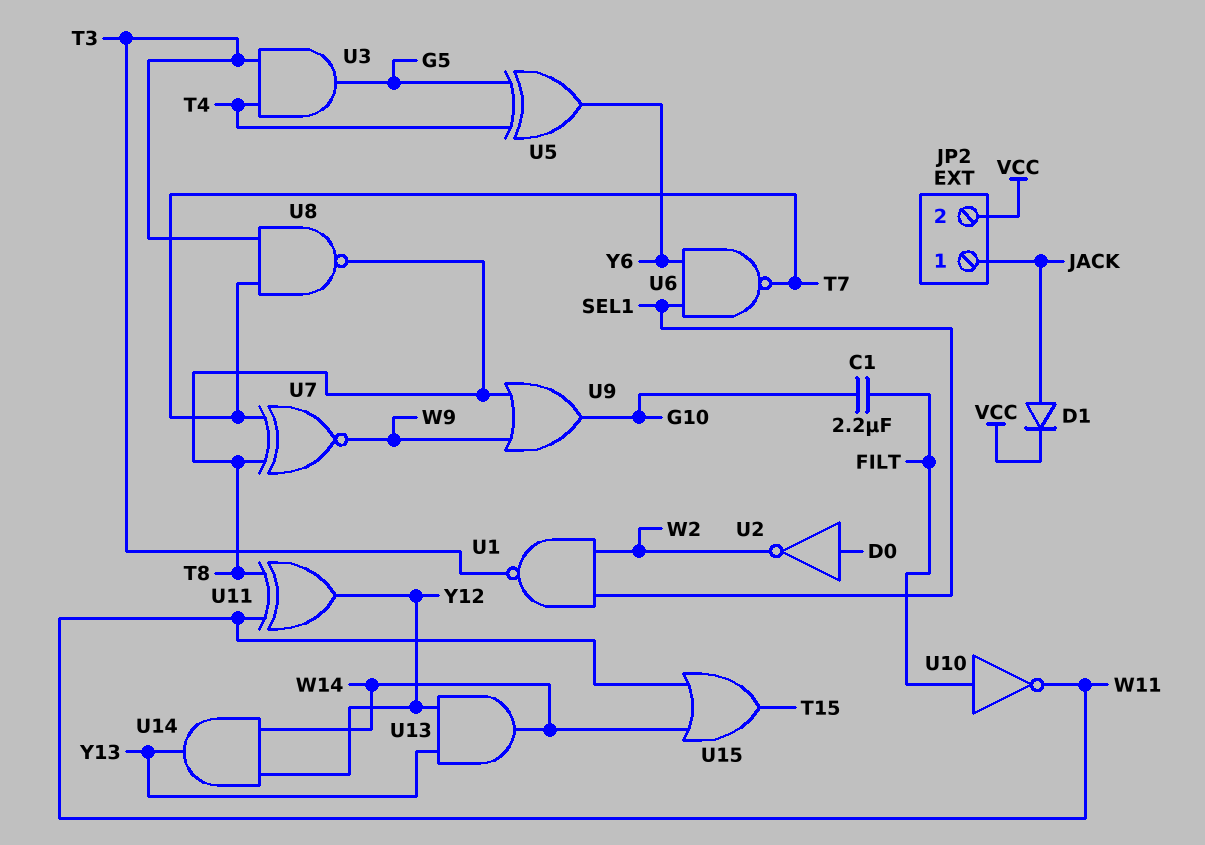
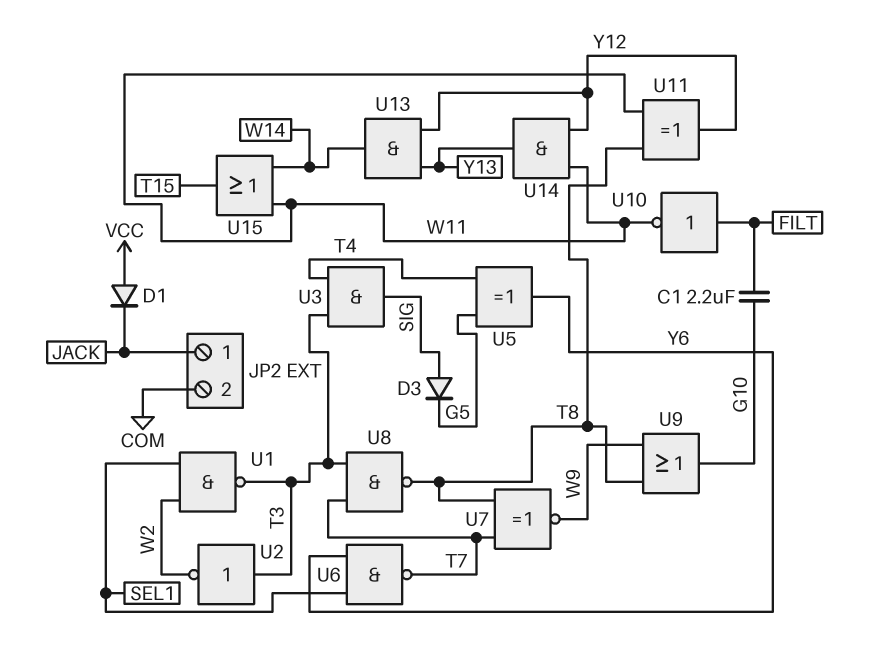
D1: diode (A JACK, K VCC) -> diode (A VCC, K JACK)
D3: none -> diode (A SIG, K G5)
JP2 pin 2: VCC -> COM
U2: NOT (in D0, out W2) -> NOT (in T3, out W2)
U3: AND (in T3, in T4, out G5) -> AND (in T3, in T4, out SIG)
U14: AND (in W14, in Y12, out Y13) -> AND (in W11, in Y12, out Y13)

